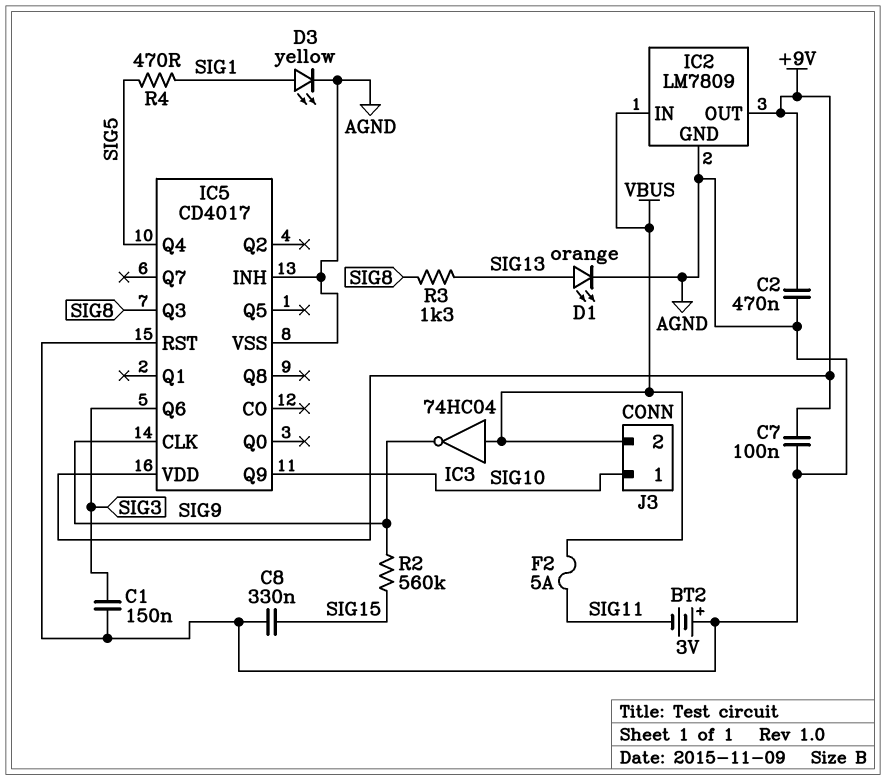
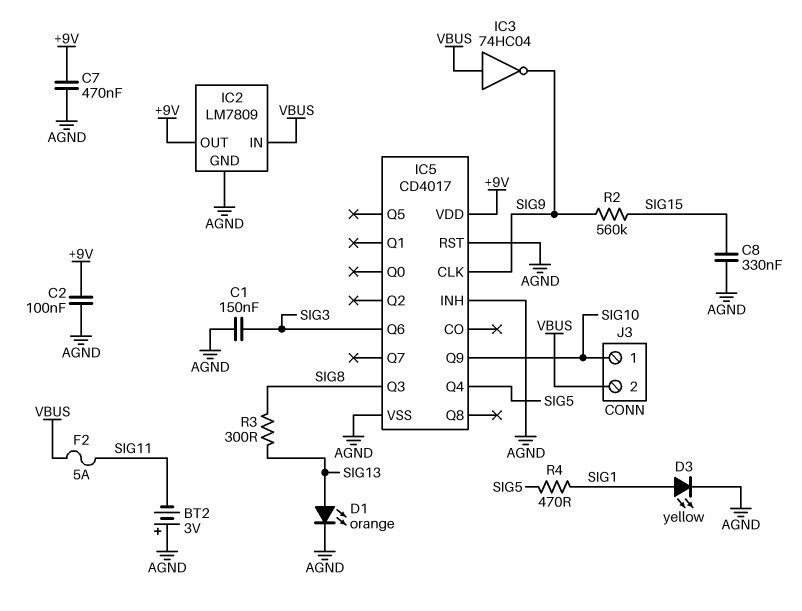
C2: 470nF (+9V, AGND) -> 100nF (+9V, AGND)
C7: 100nF (+9V, AGND) -> 470nF (+9V, AGND)
R3: 1.3k (SIG8, SIG13) -> 300 (SIG8, SIG13)

